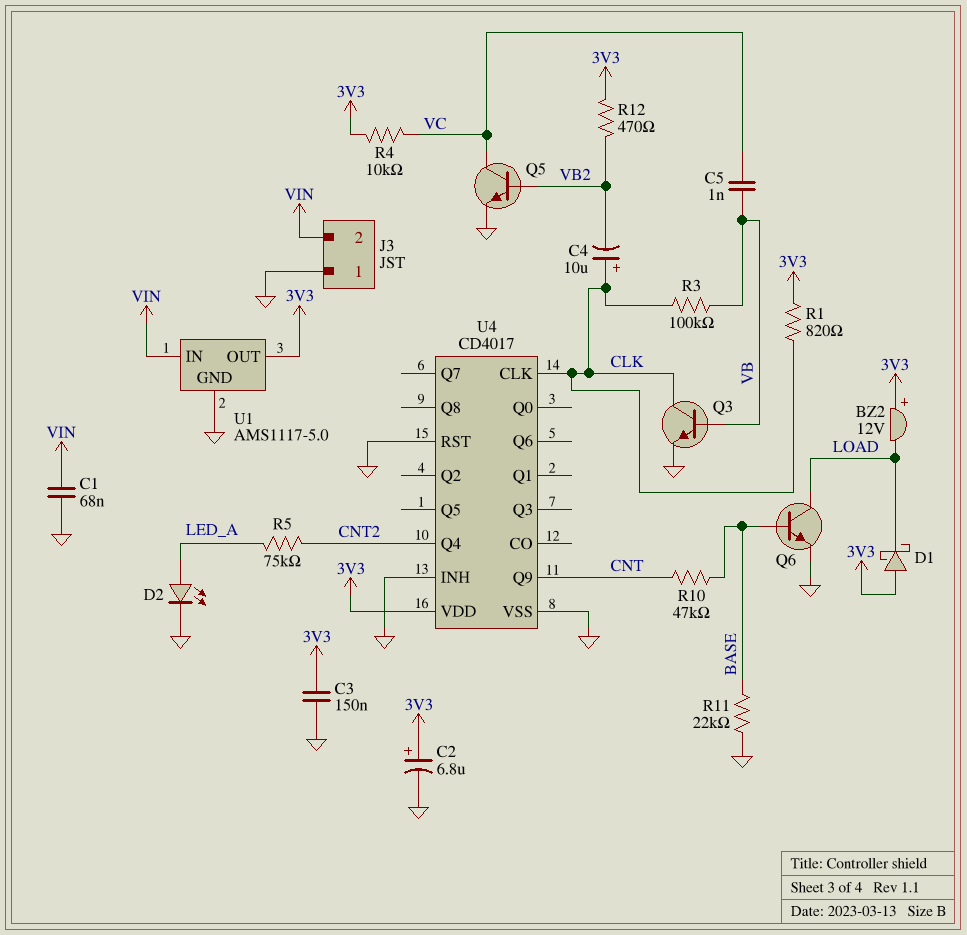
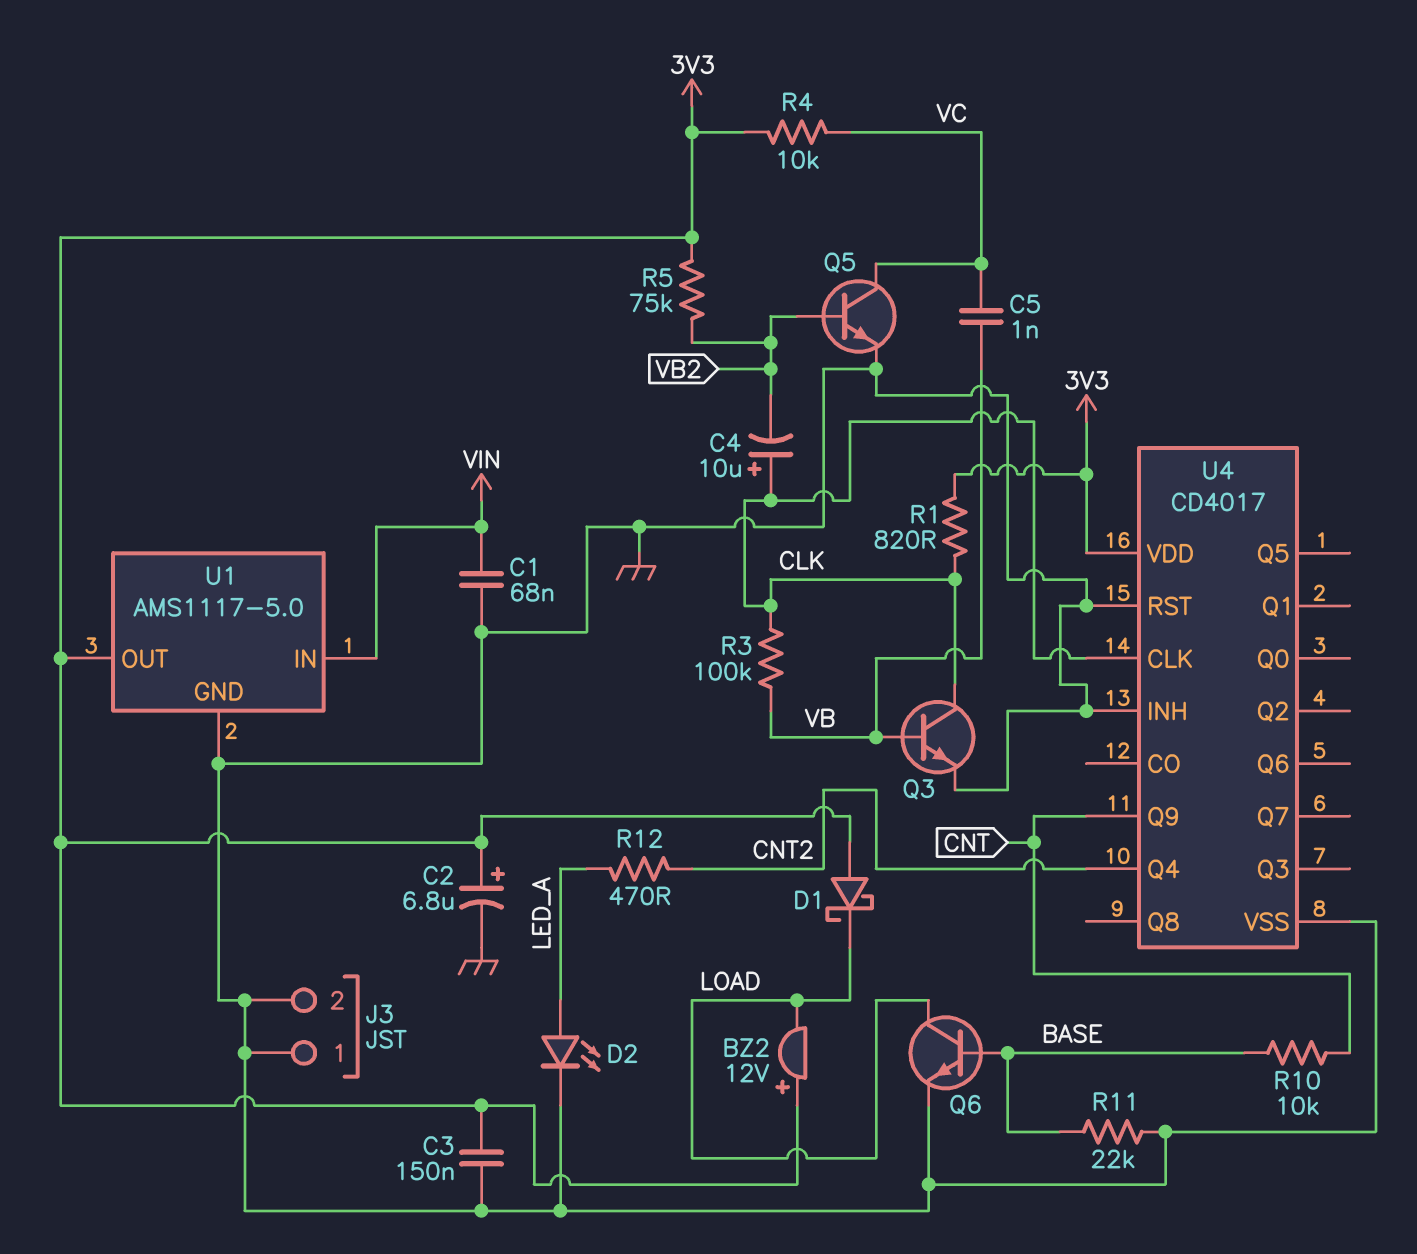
J3 pin 2: VIN -> GND
R5: 75k (CNT2, LED_A) -> 75k (3V3, VB2)
R10: 47k (BASE, CNT) -> 10k (BASE, CNT)
R12: 470 (3V3, VB2) -> 470 (CNT2, LED_A)

